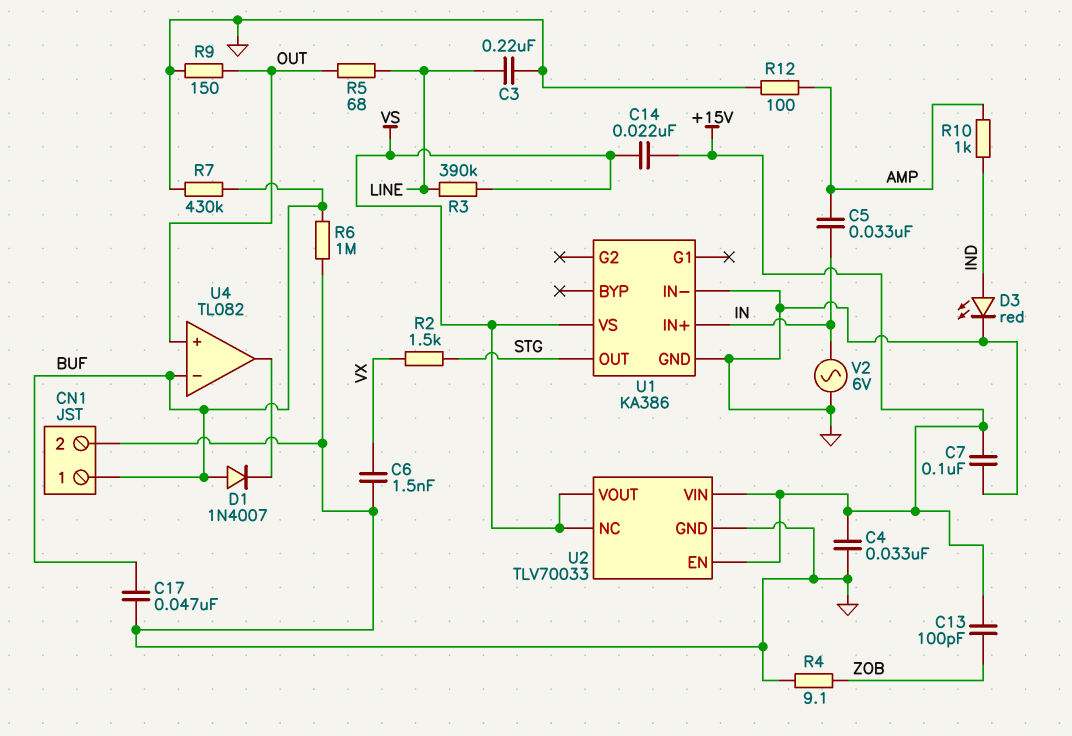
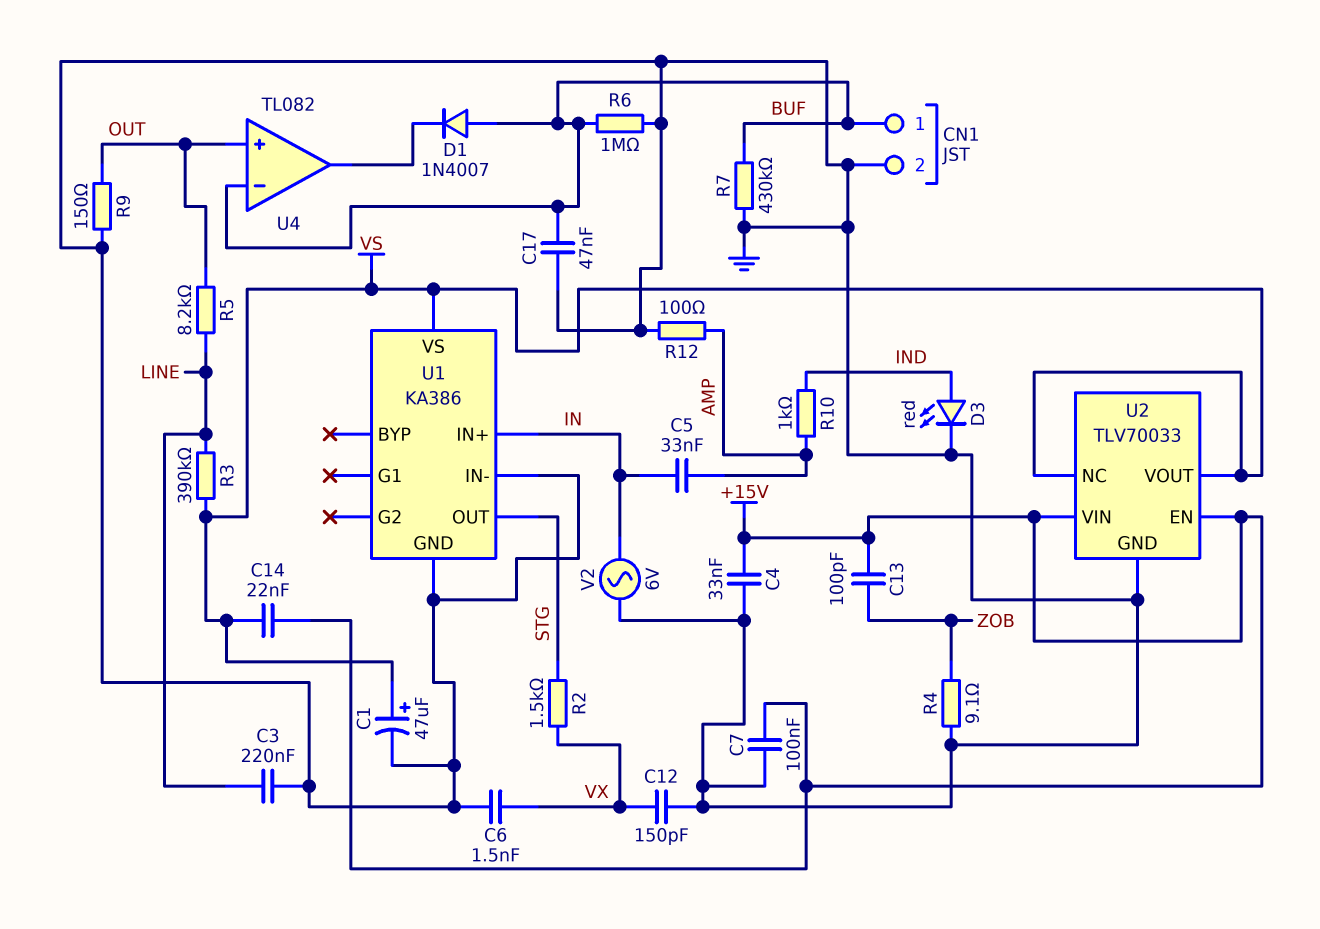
C1: none -> 47uF (plus VS, minus GND)
C12: none -> 150pF (GND, VX)
R5: 68 (LINE, OUT) -> 8.2k (LINE, OUT)

